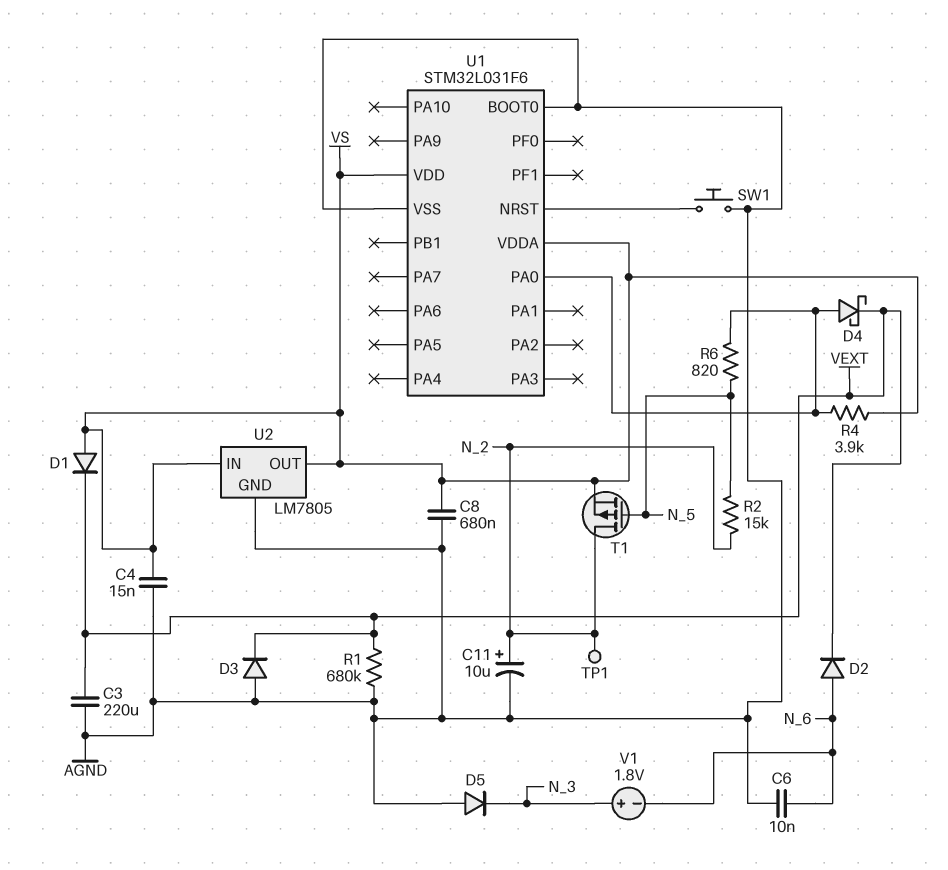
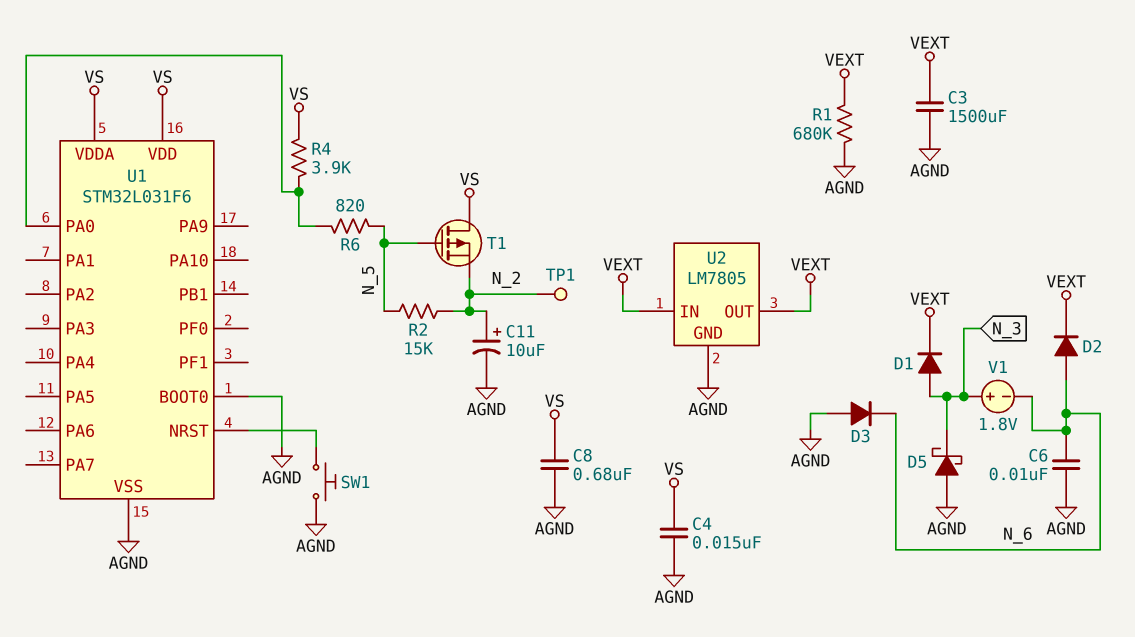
C3: 220uF (AGND, VEXT) -> 1500uF (AGND, VEXT)
D1: diode (A VS, K VEXT) -> diode (A N_3, K VEXT)
D3: diode (A AGND, K VEXT) -> diode (A AGND, K N_6)
D4: schottky (A U1/PA0, K VEXT) -> none
D5: diode (A AGND, K N_3) -> schottky (A AGND, K N_3)
T1: PMOS (G N_5, D N_2, S VS) -> PMOS (G N_5, D VS, S N_2)
U2 pin IN: VS -> VEXT
U2 pin OUT: VS -> VEXT

